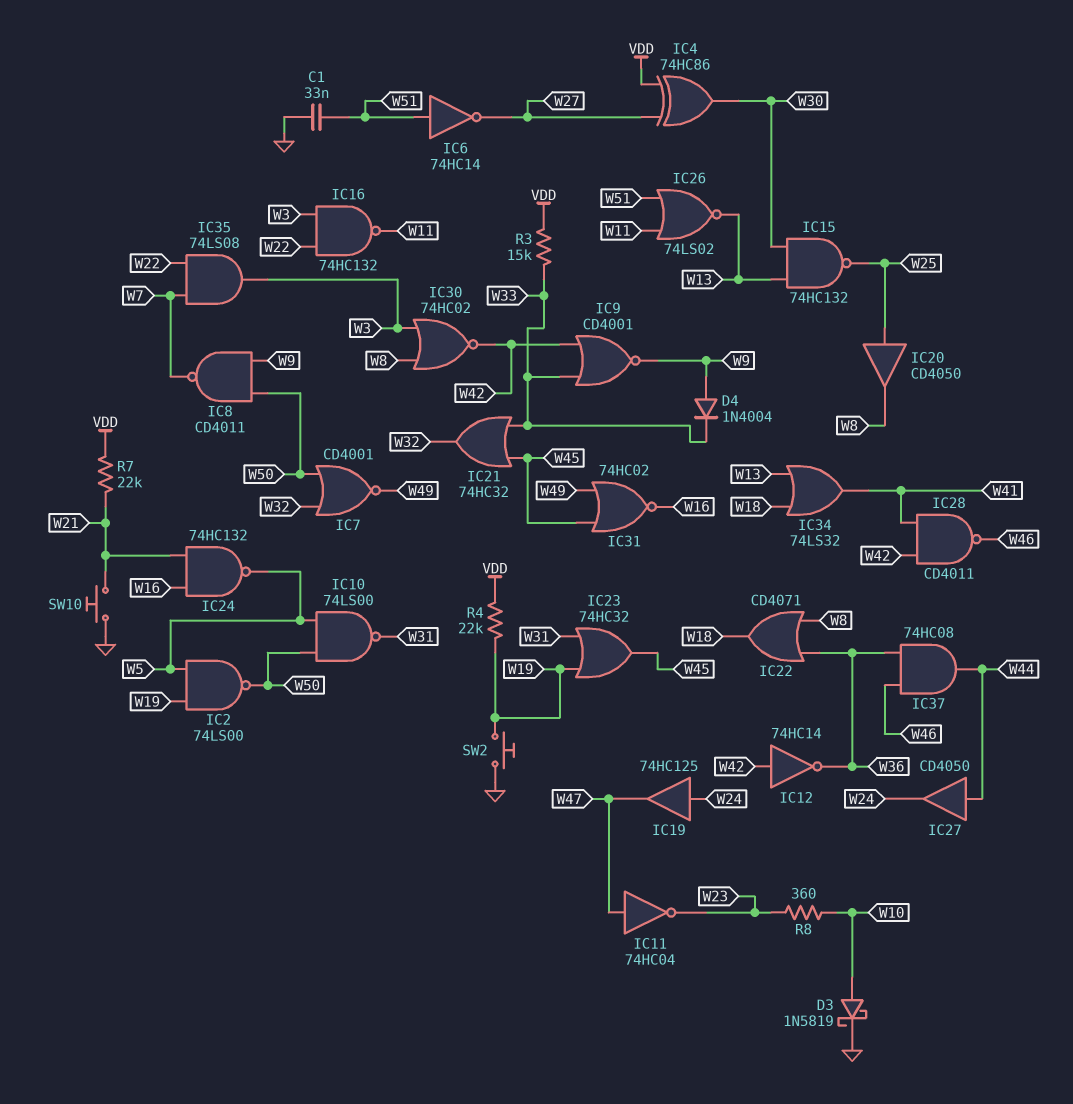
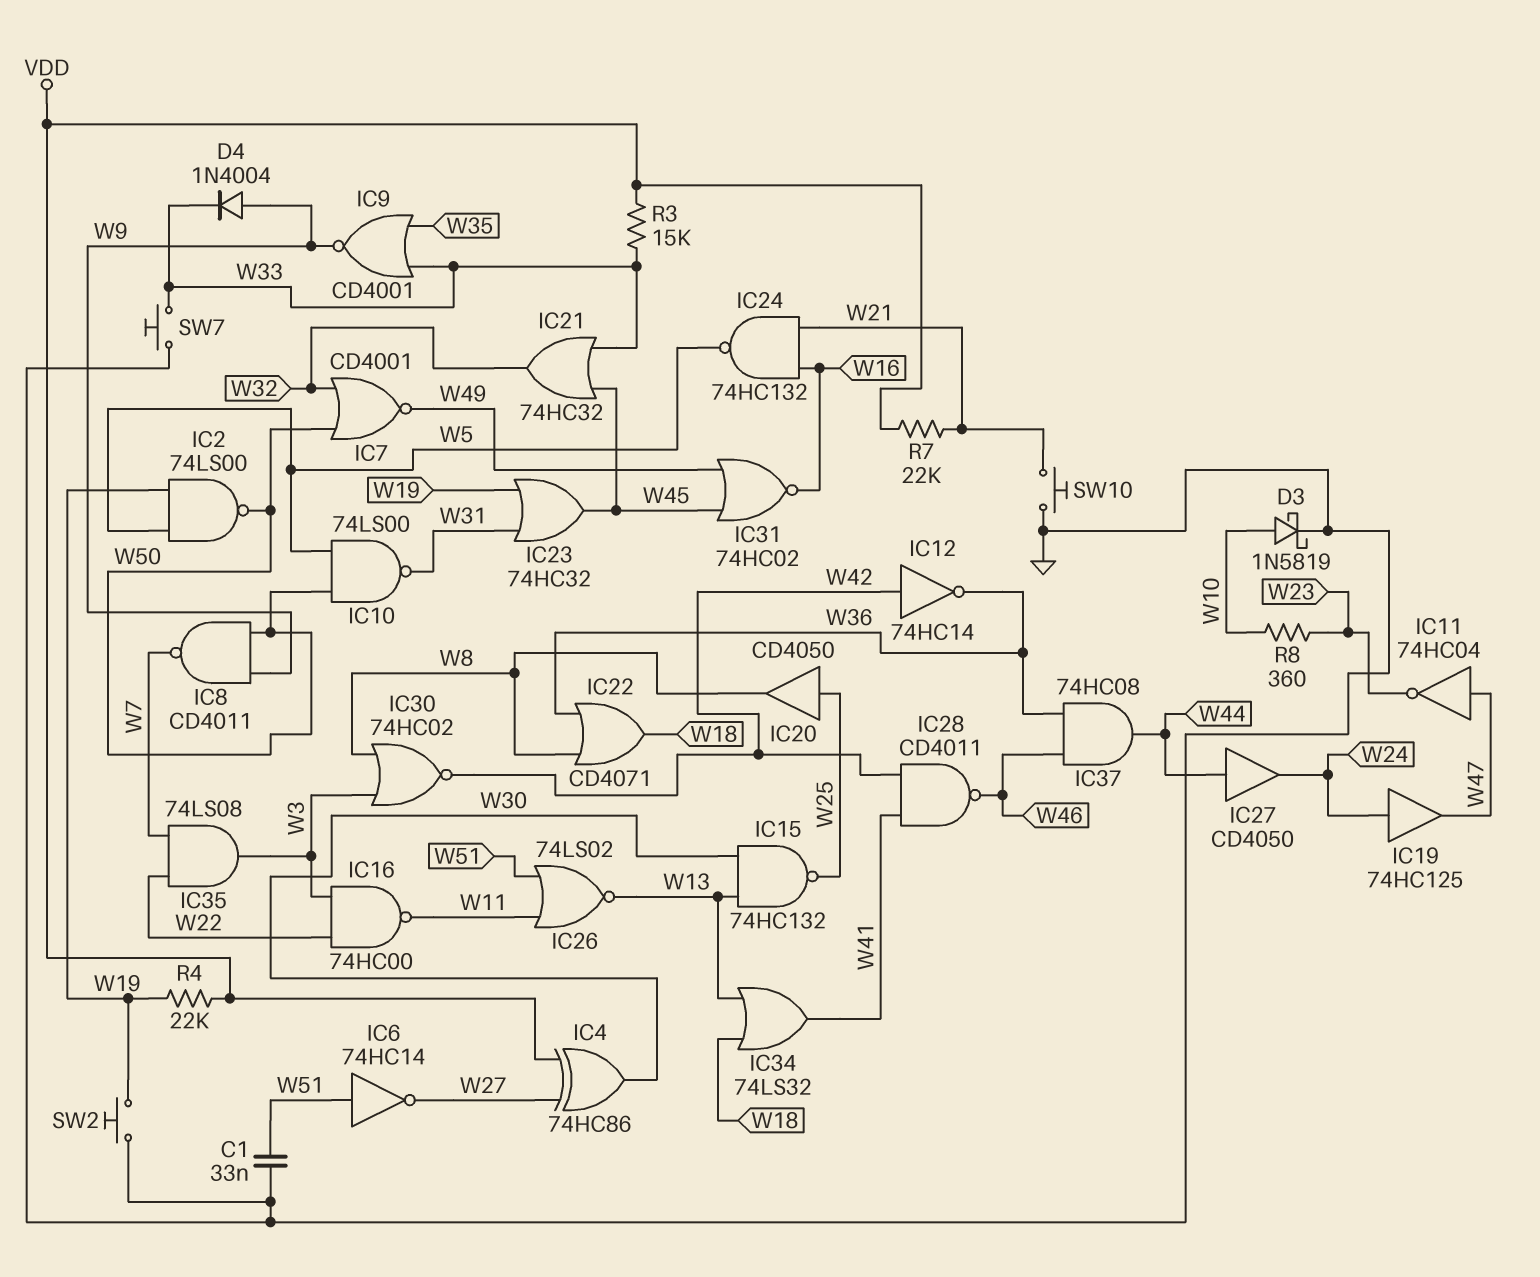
IC9: NOR CD4001 (in W33, in W42, out W9) -> NOR CD4001 (in W33, in W35, out W9)
IC16: NAND 74HC132 (in W3, in W22, out W11) -> NAND 74HC00 (in W3, in W22, out W11)
SW7: none -> button (GND, W33)

